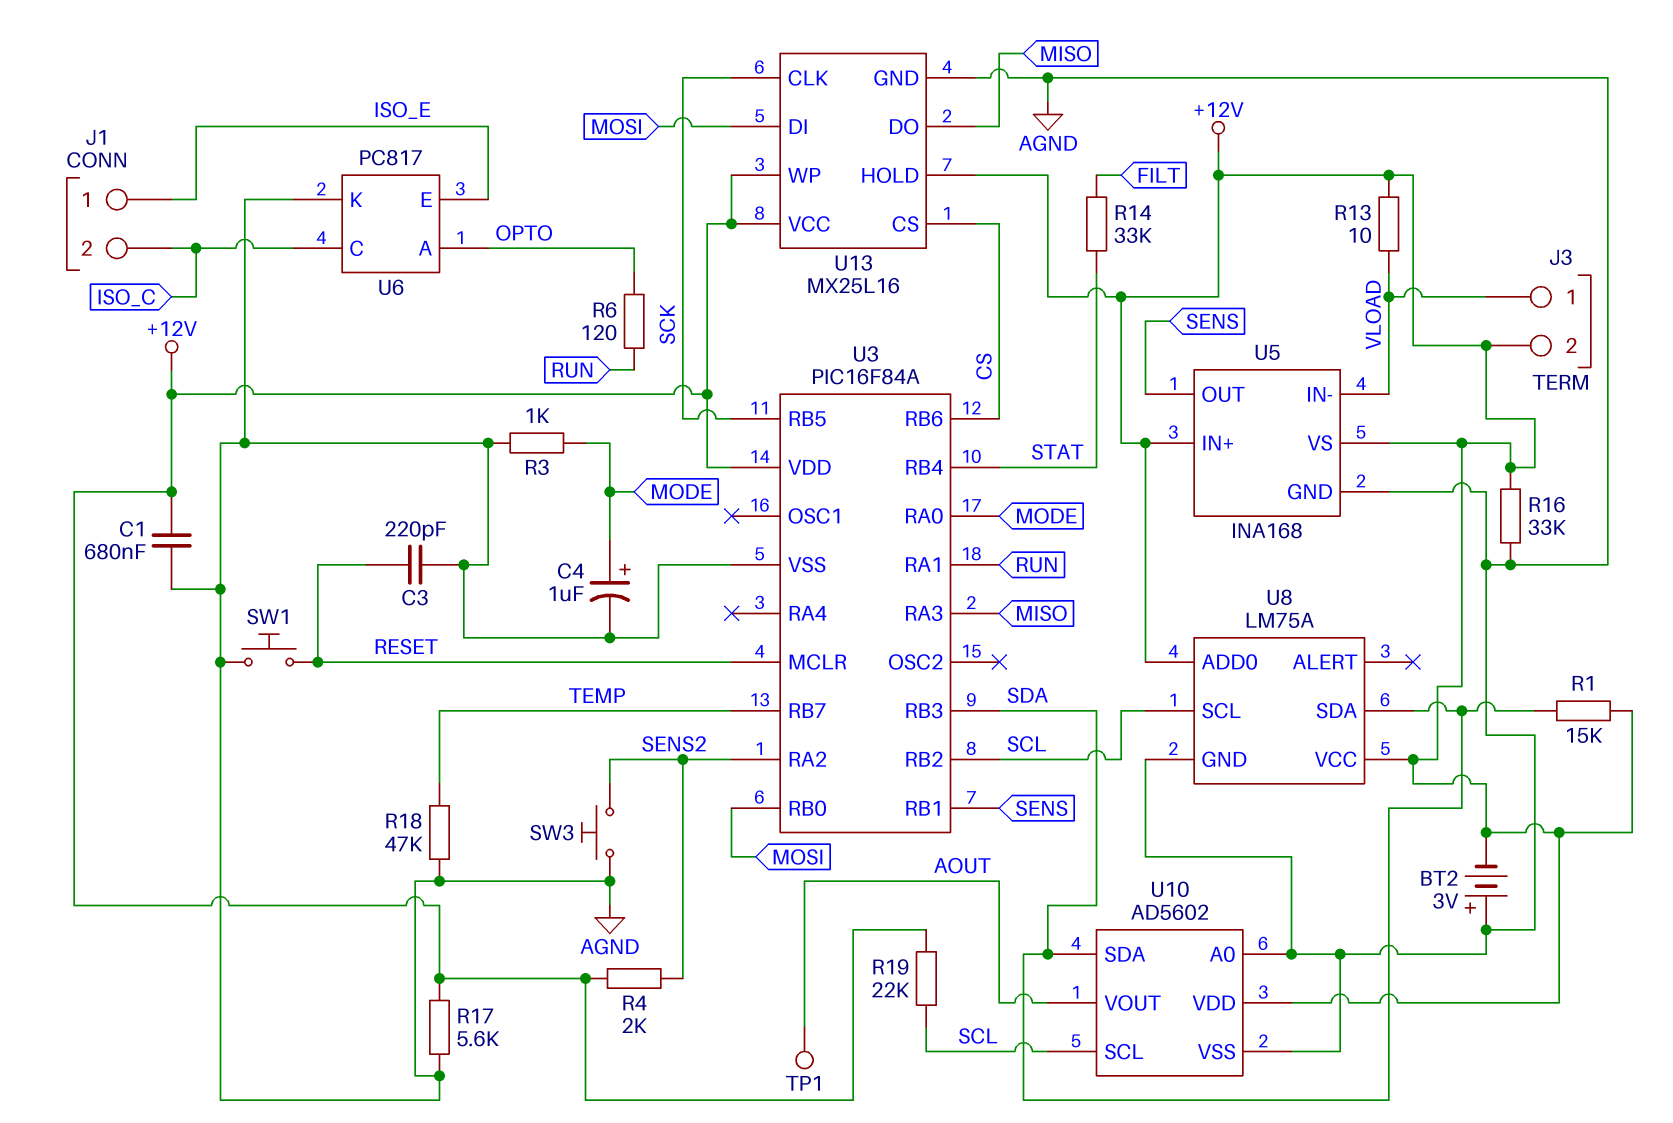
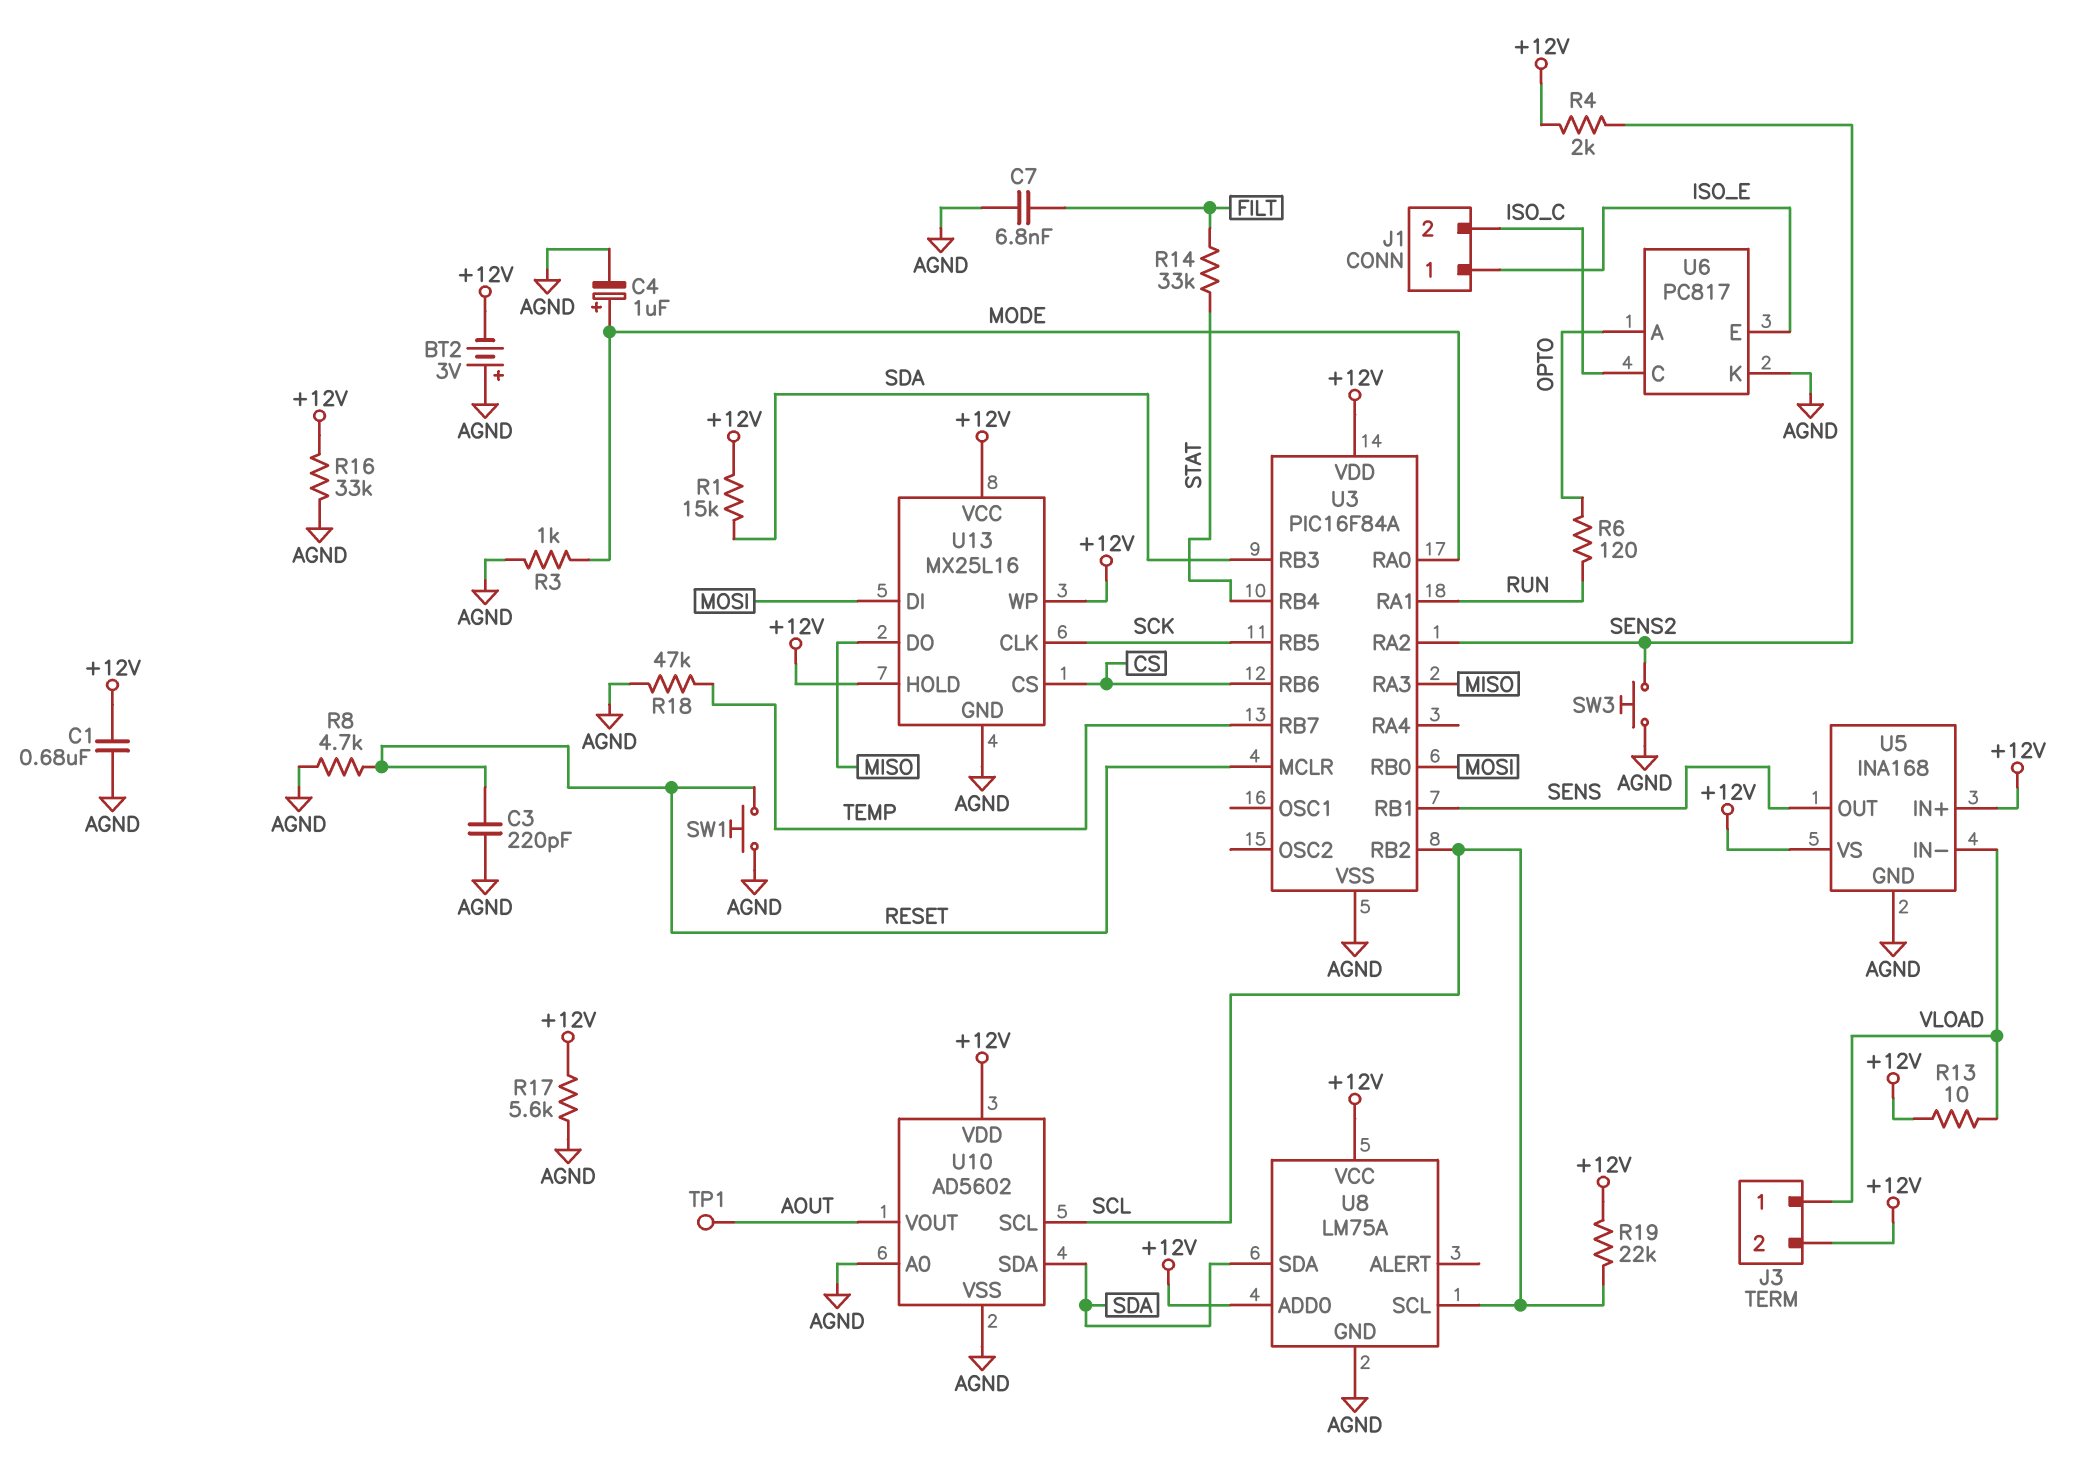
C7: none -> 6.8nF (AGND, FILT)
R8: none -> 4.7k (AGND, RESET)

